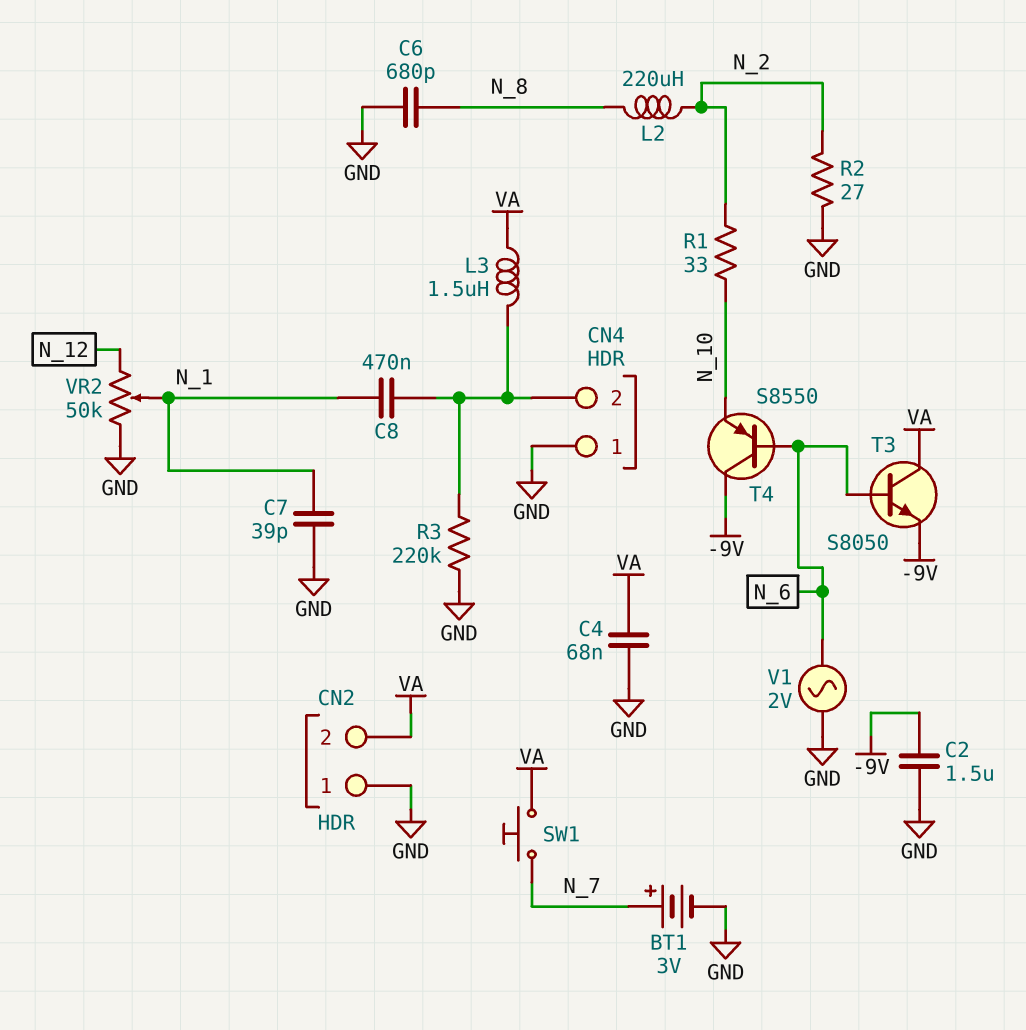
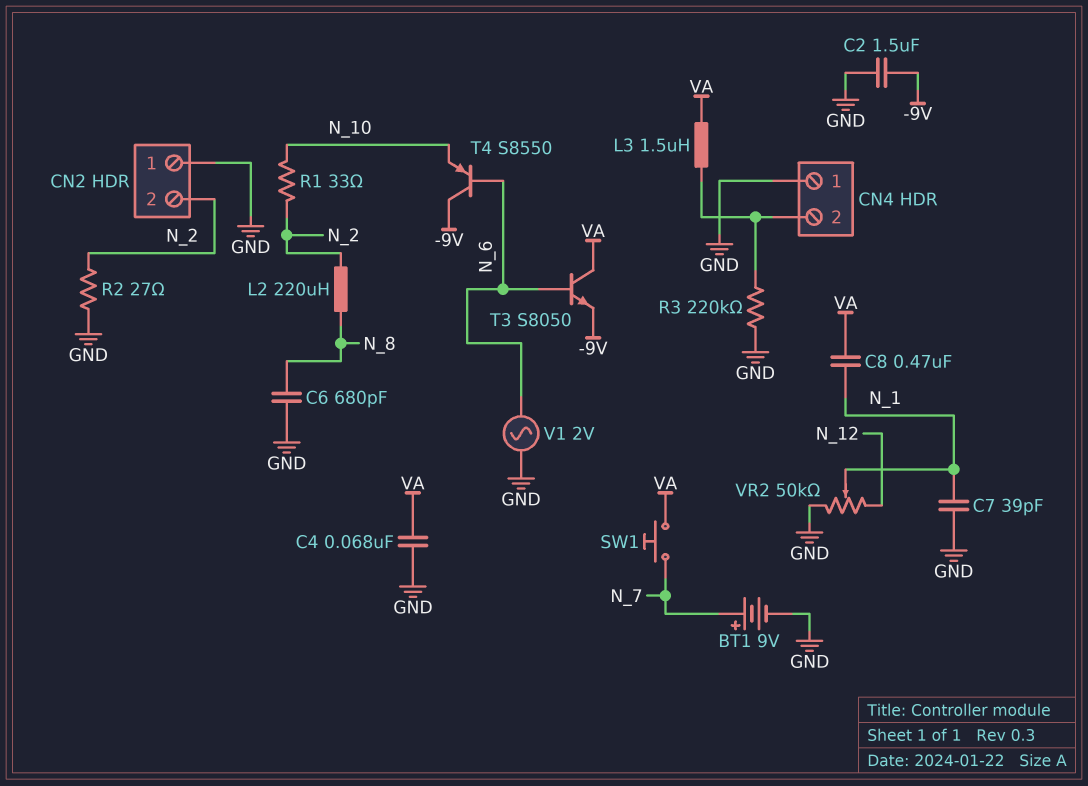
BT1: 3V (plus N_7, minus GND) -> 9V (plus N_7, minus GND)
C8: 470nF (CN4/2, N_1) -> 470nF (N_1, VA)
CN2 pin 2: VA -> N_2

